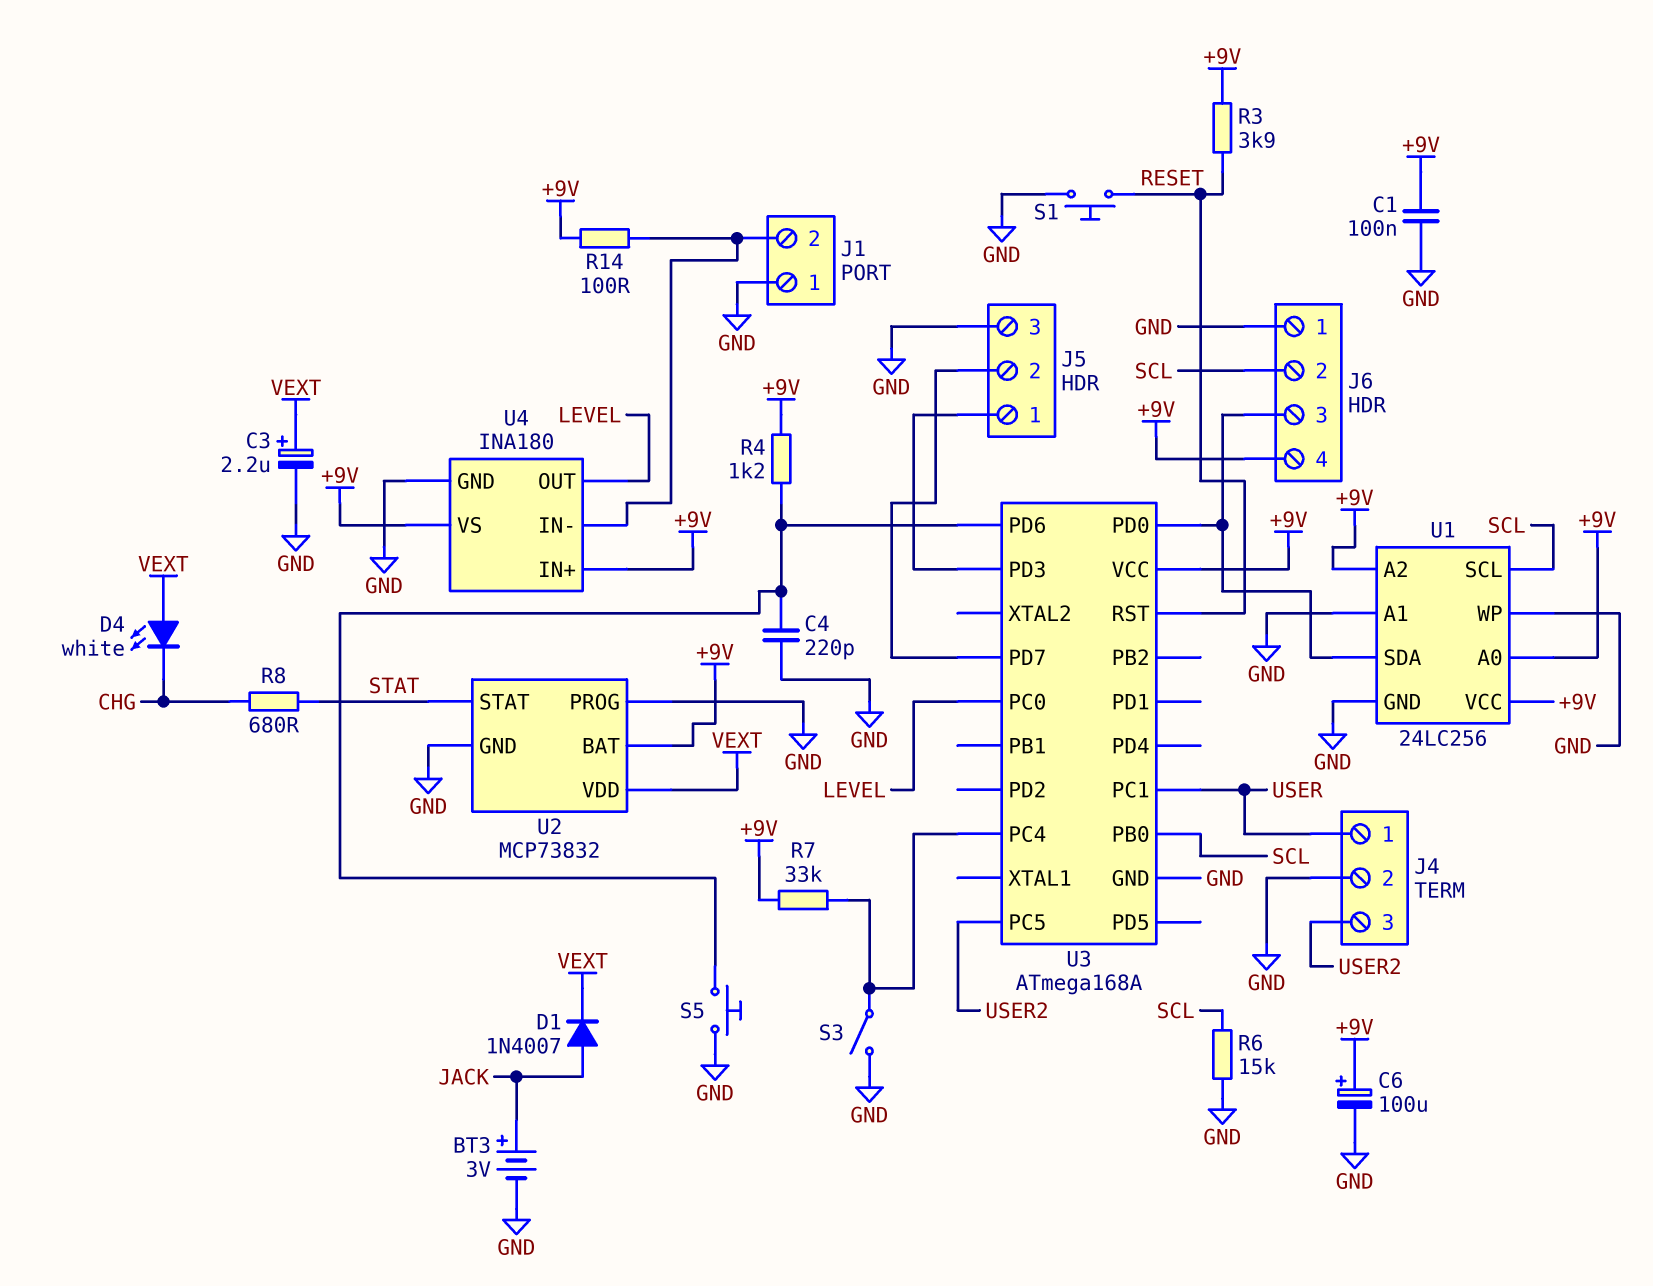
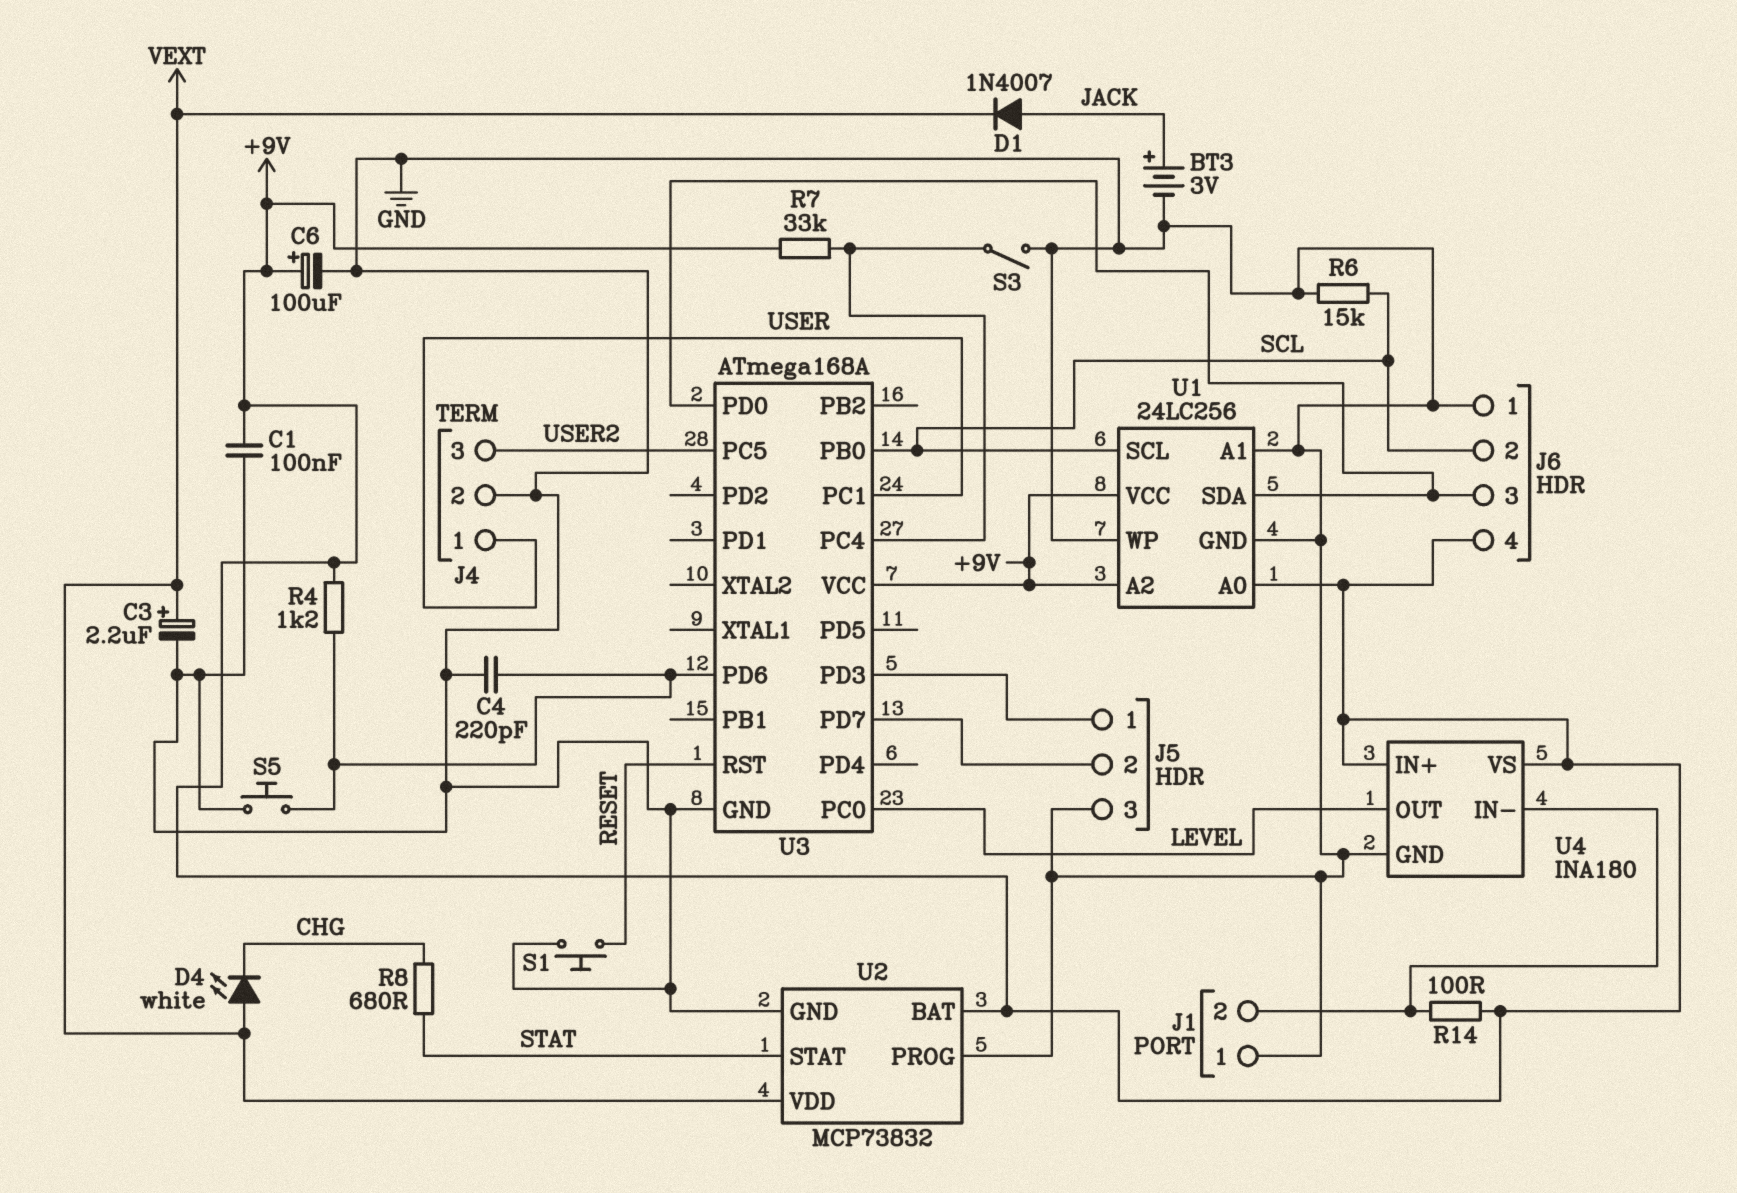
R3: 3.9k (+9V, RESET) -> none

